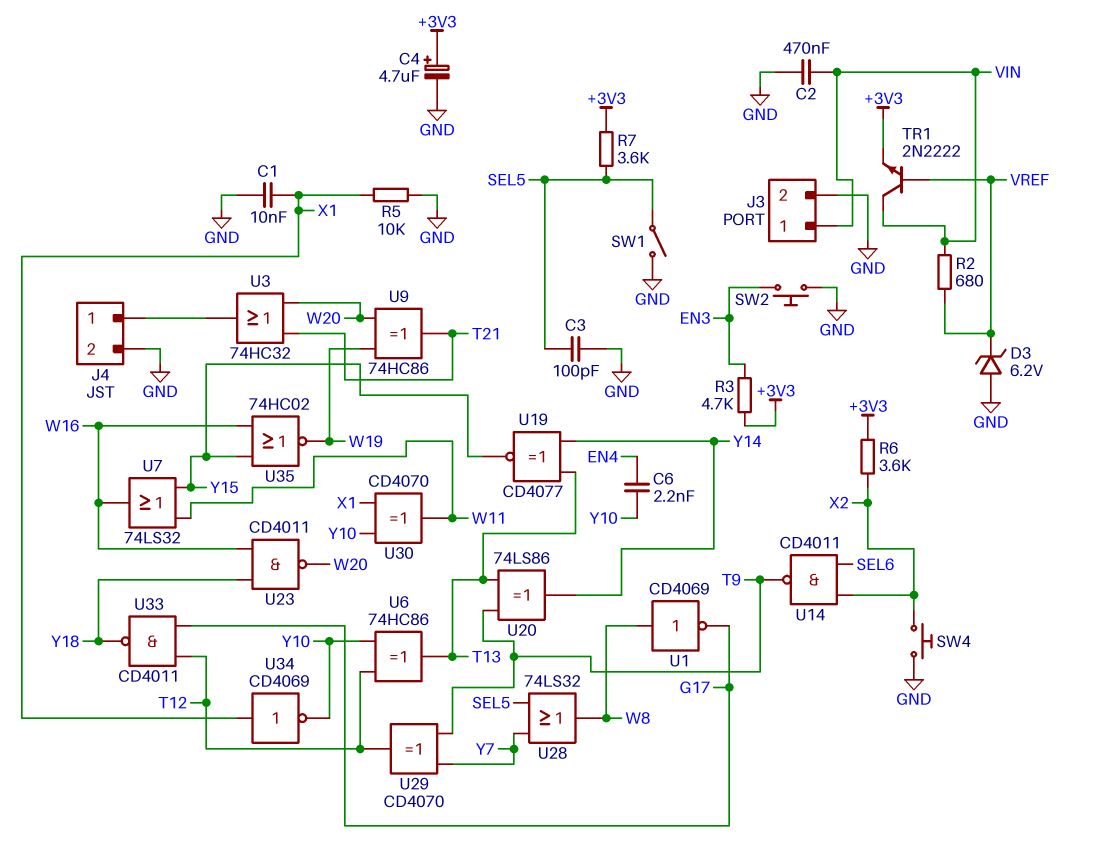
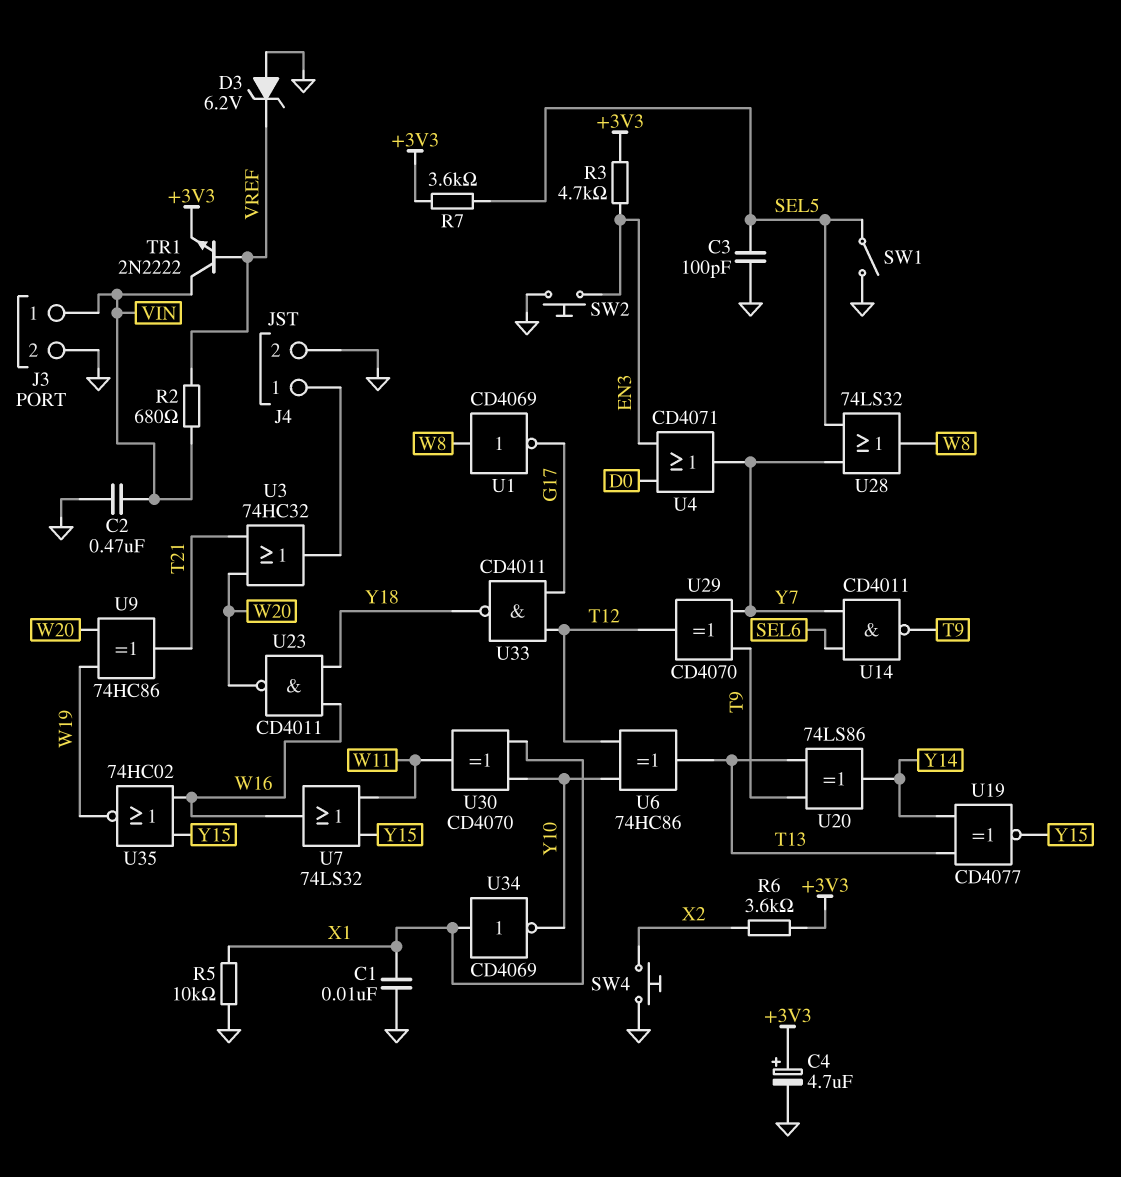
C6: 2.2nF (EN4, Y10) -> none
U4: none -> OR CD4071 (in D0, in EN3, out Y7)
U14: NAND CD4011 (in SEL6, in X2, out T9) -> NAND CD4011 (in SEL6, in Y7, out T9)

